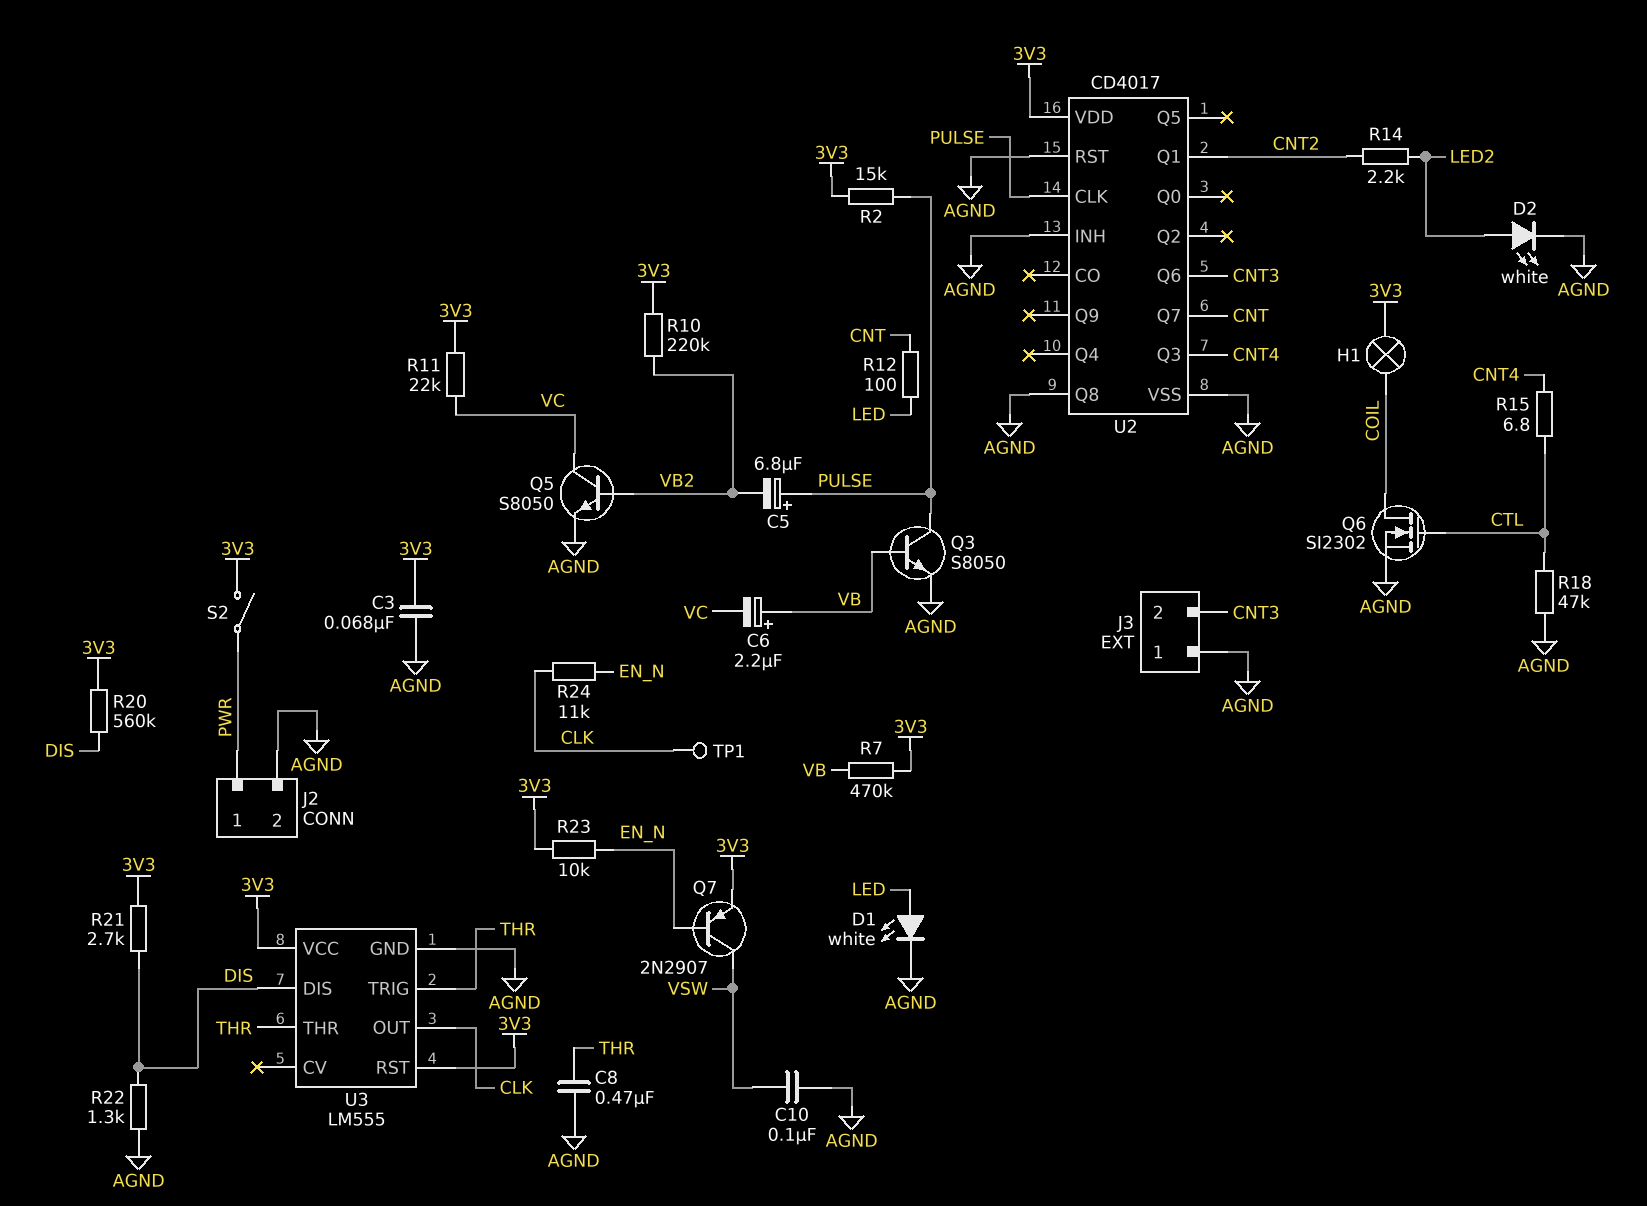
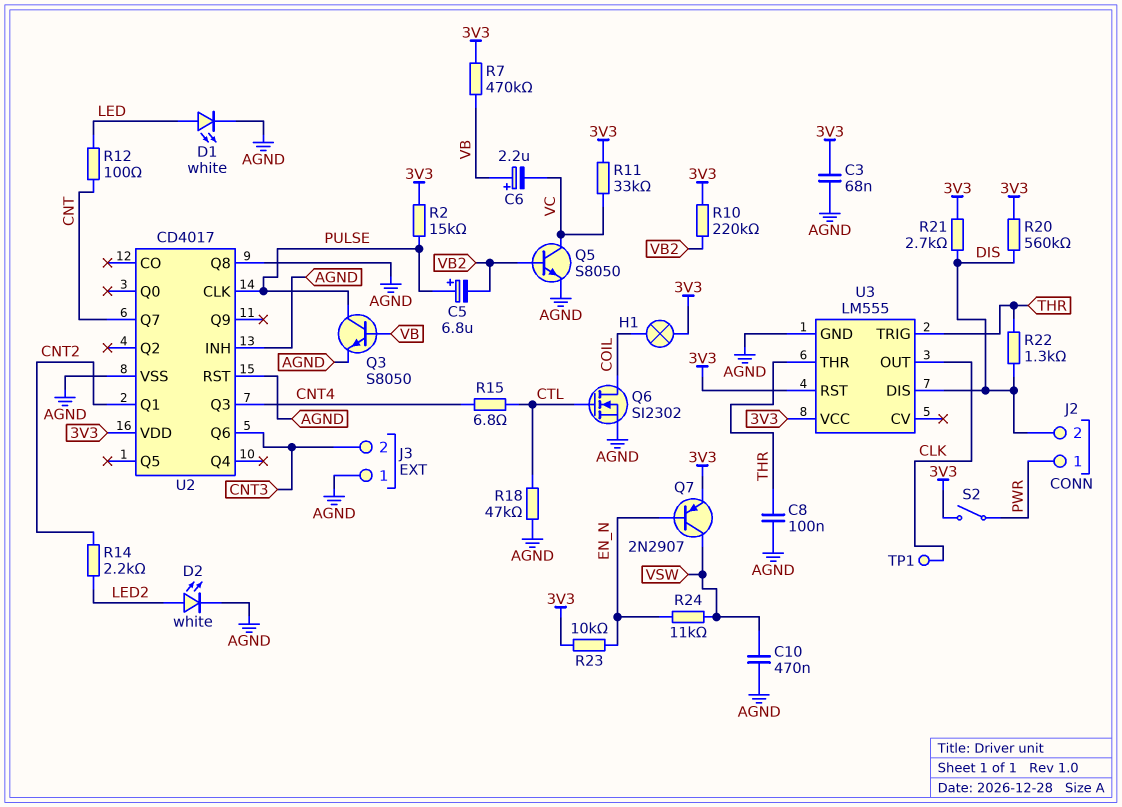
C8: 470nF (AGND, THR) -> 100nF (AGND, THR)
C10: 100nF (AGND, VSW) -> 470nF (AGND, VSW)
J2 pin 2: AGND -> DIS
R11: 22k (3V3, VC) -> 33k (3V3, VC)
R22: 1.3k (AGND, DIS) -> 1.3k (DIS, THR)
R24: 11k (CLK, EN_N) -> 11k (EN_N, VSW)

